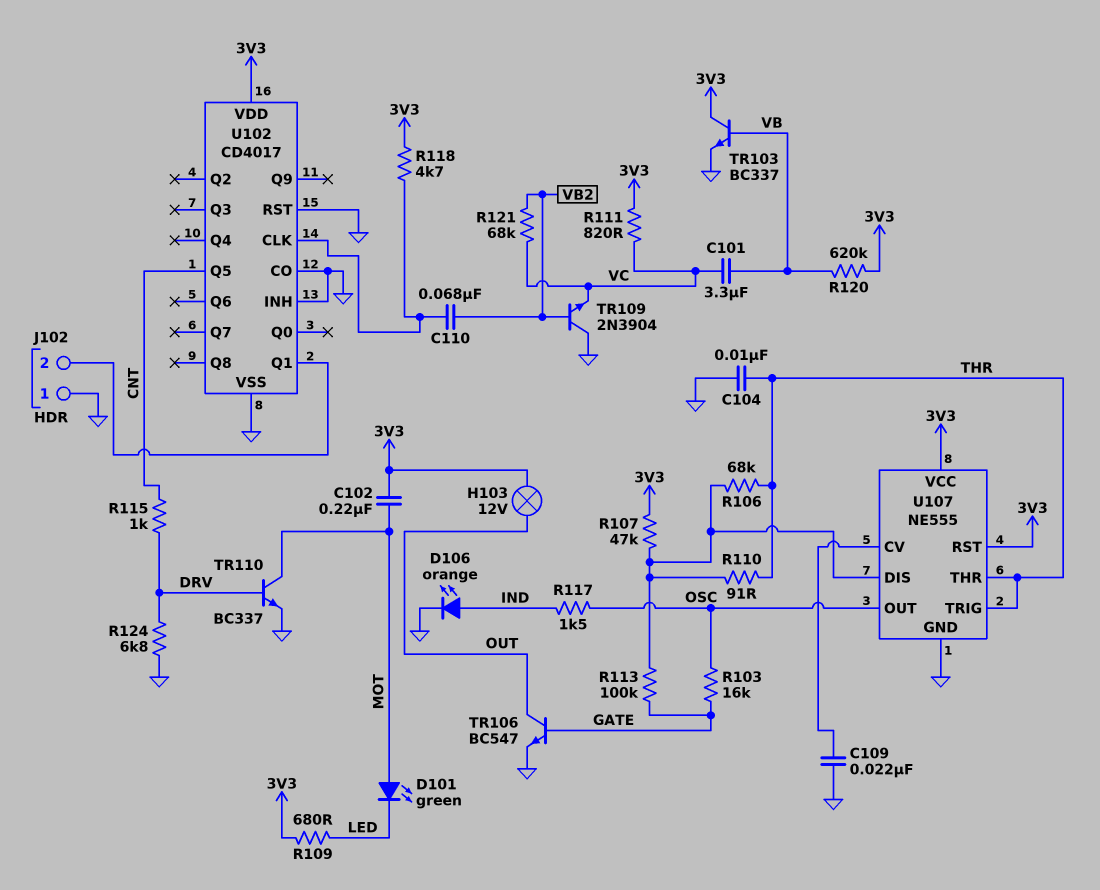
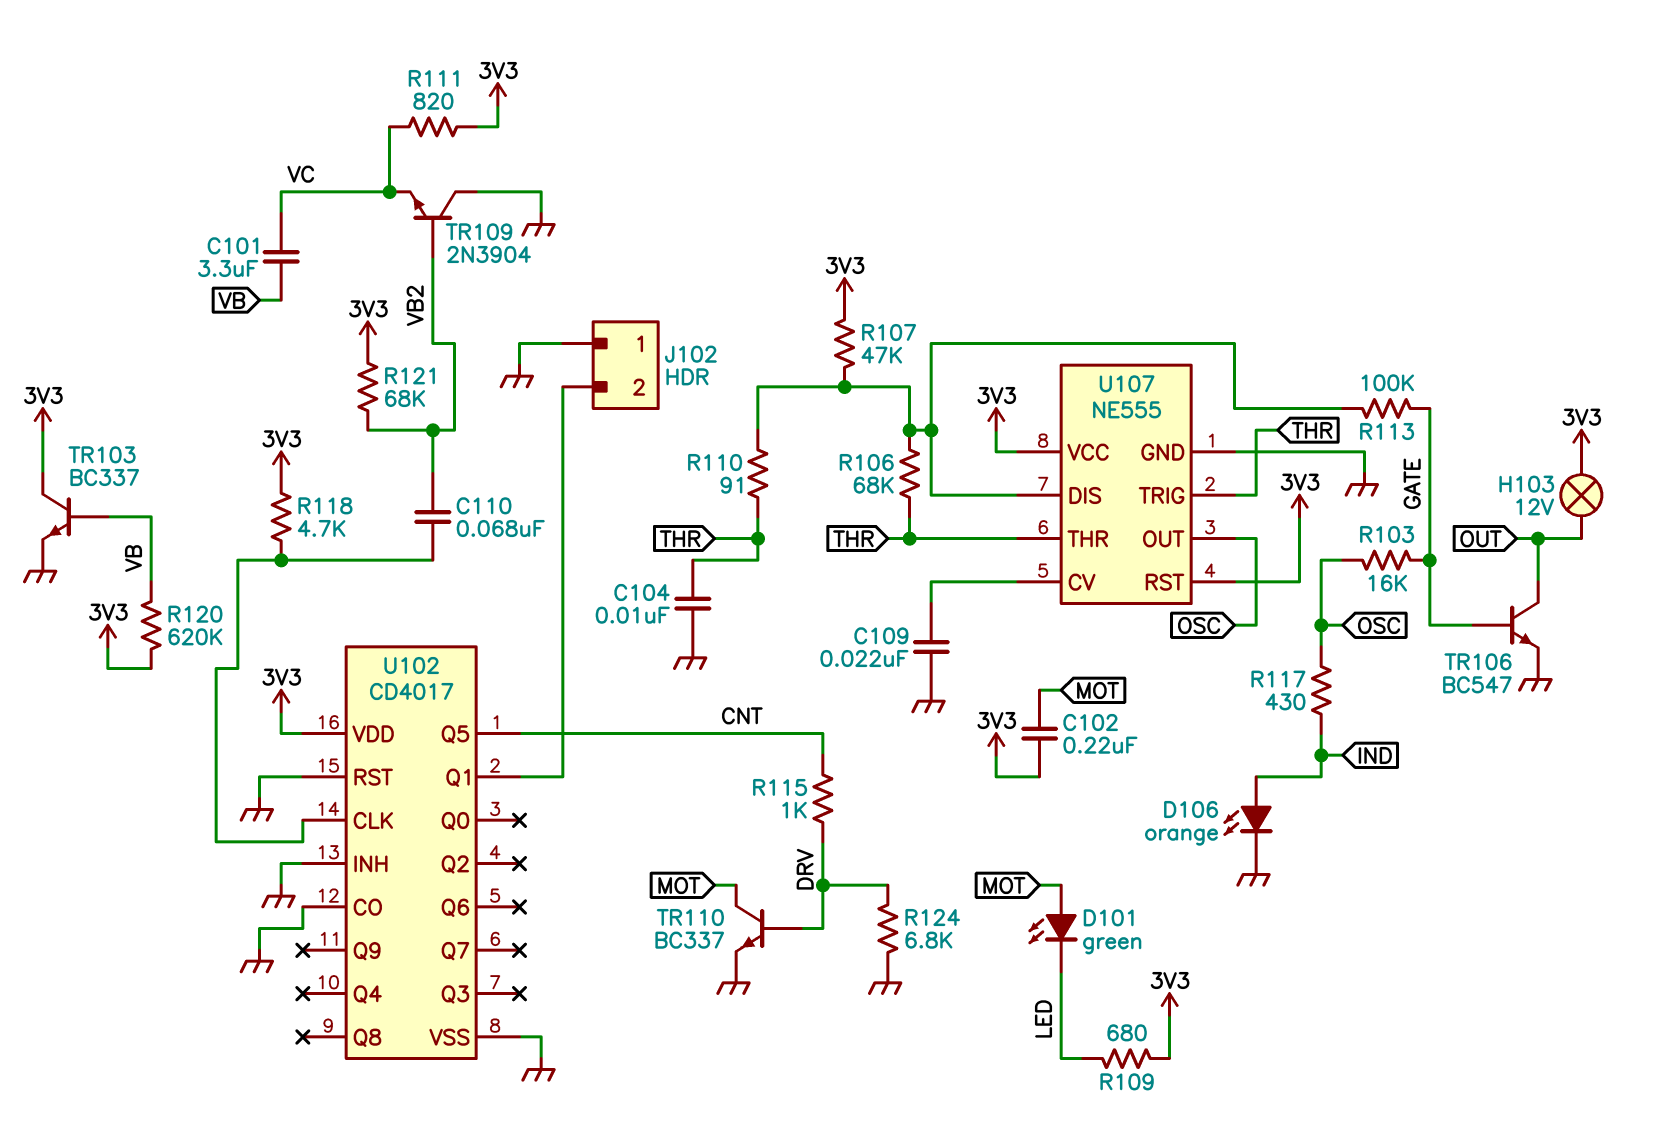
R117: 1.5k (IND, OSC) -> 430 (IND, OSC)
R121: 68k (VB2, VC) -> 68k (3V3, VB2)

